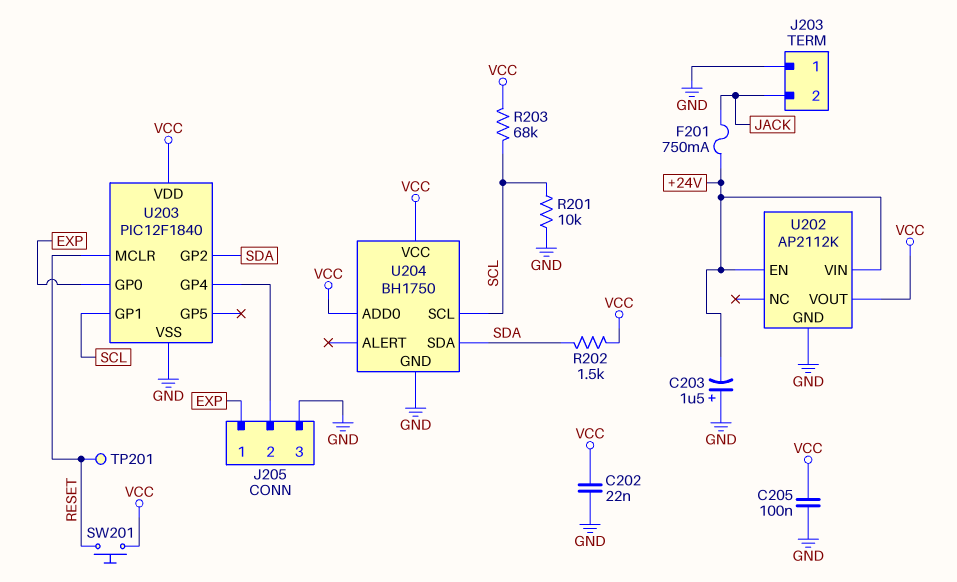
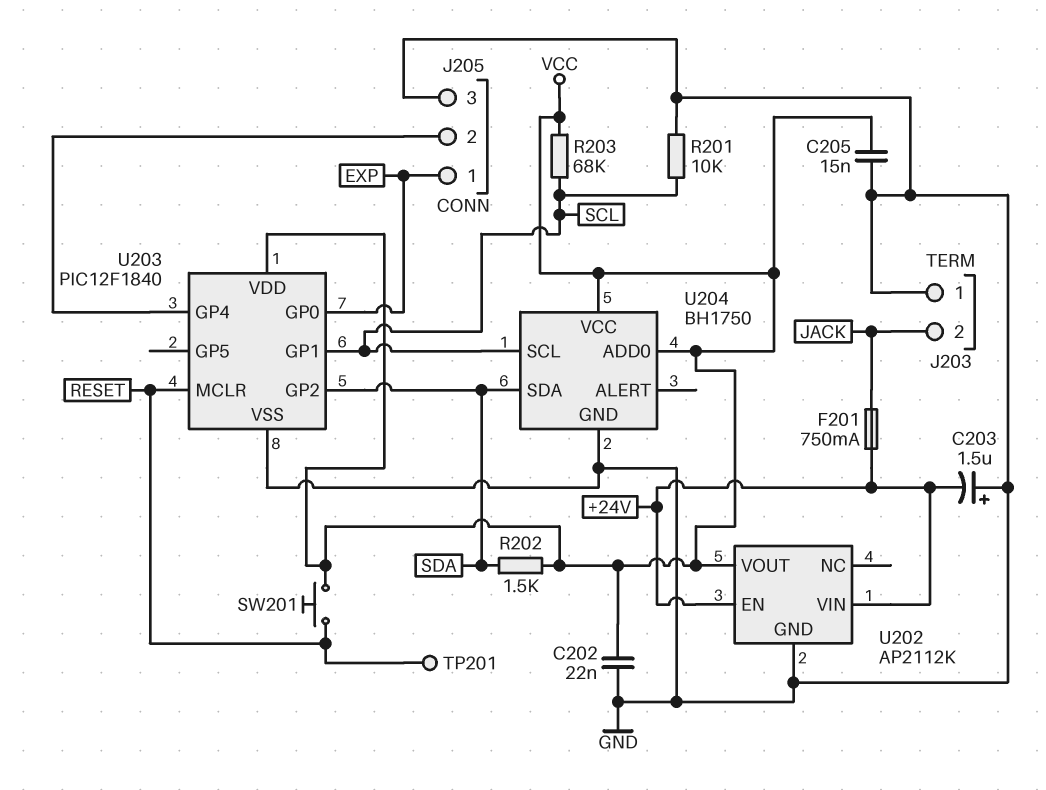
C205: 100nF (GND, VCC) -> 15nF (GND, VCC)

